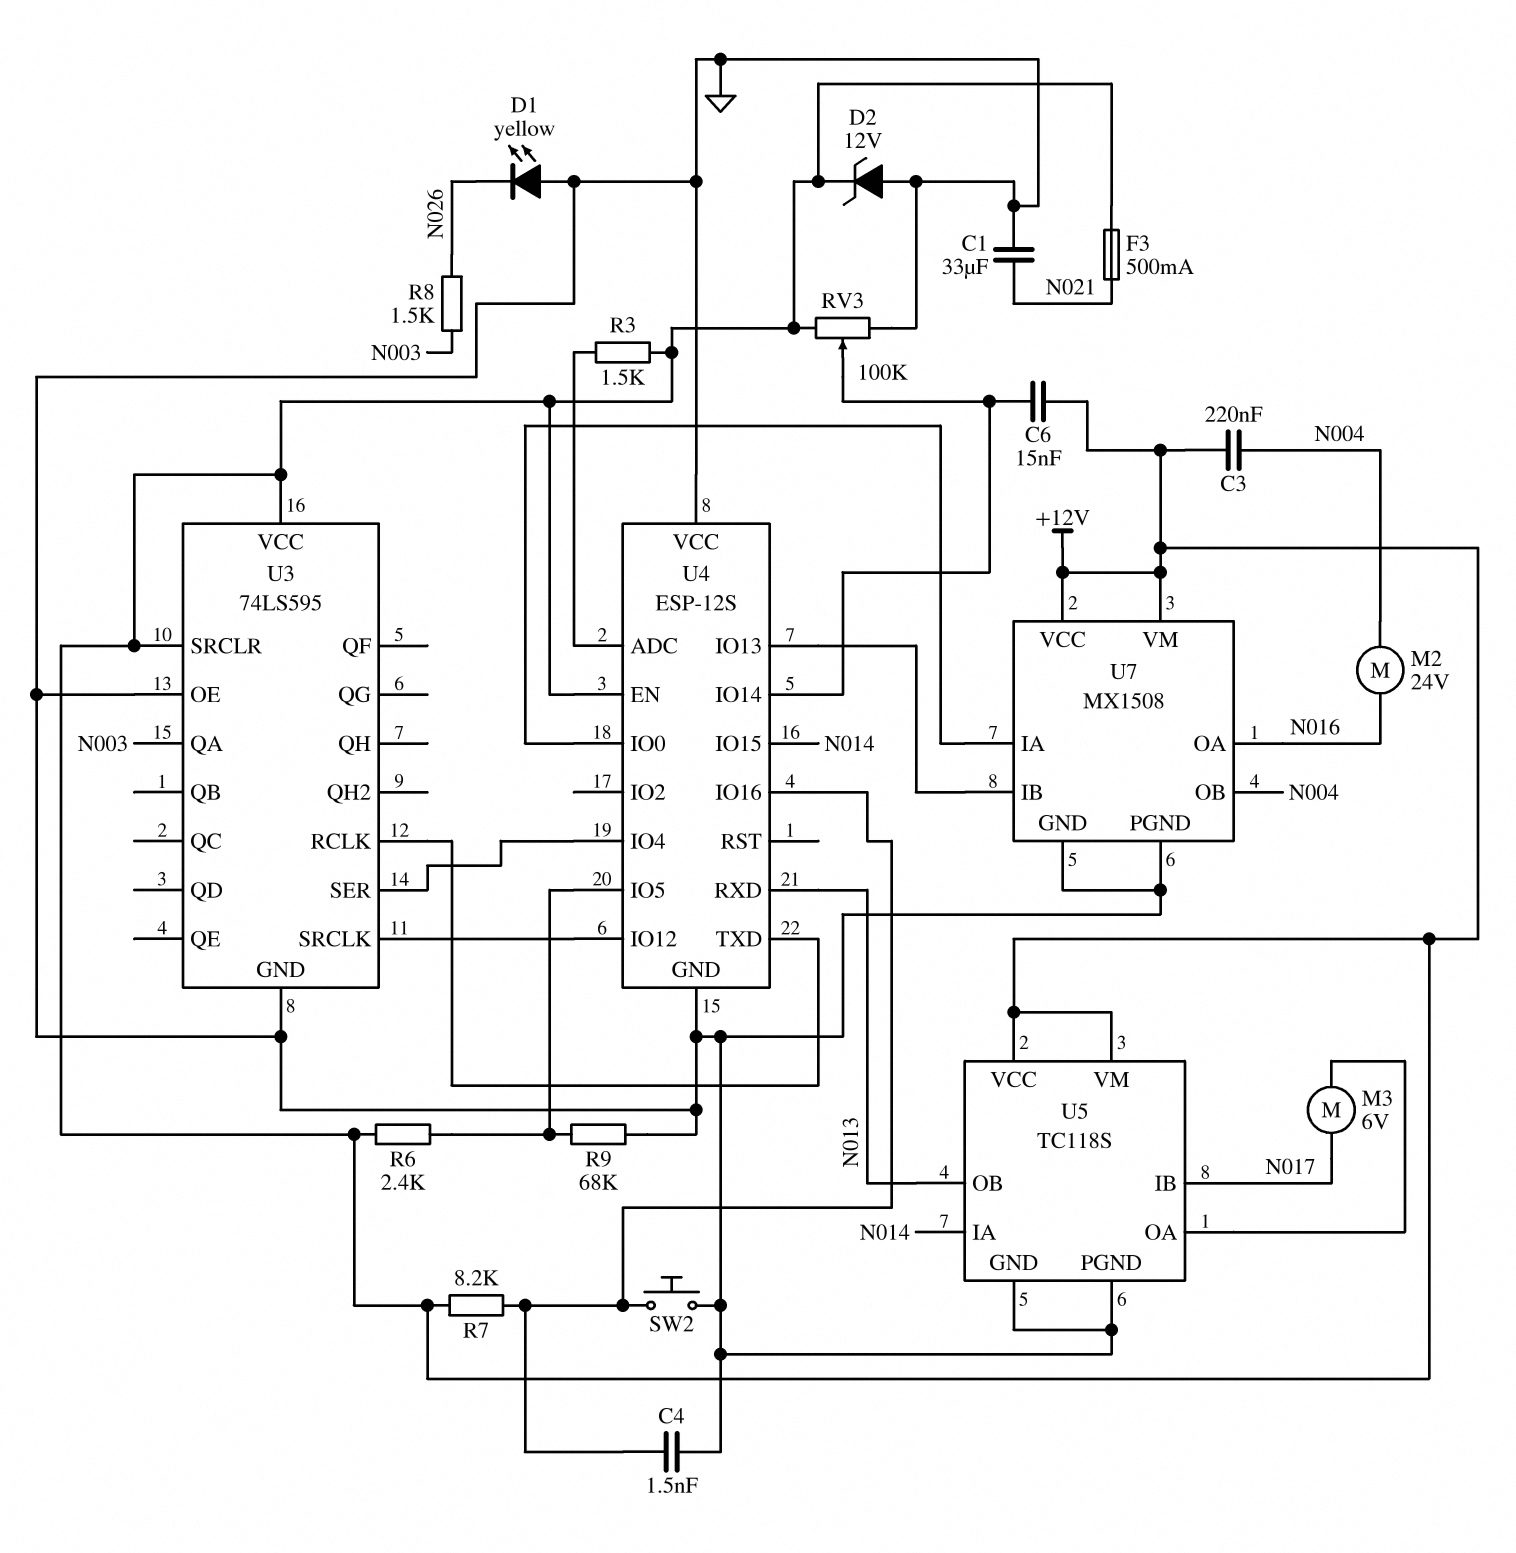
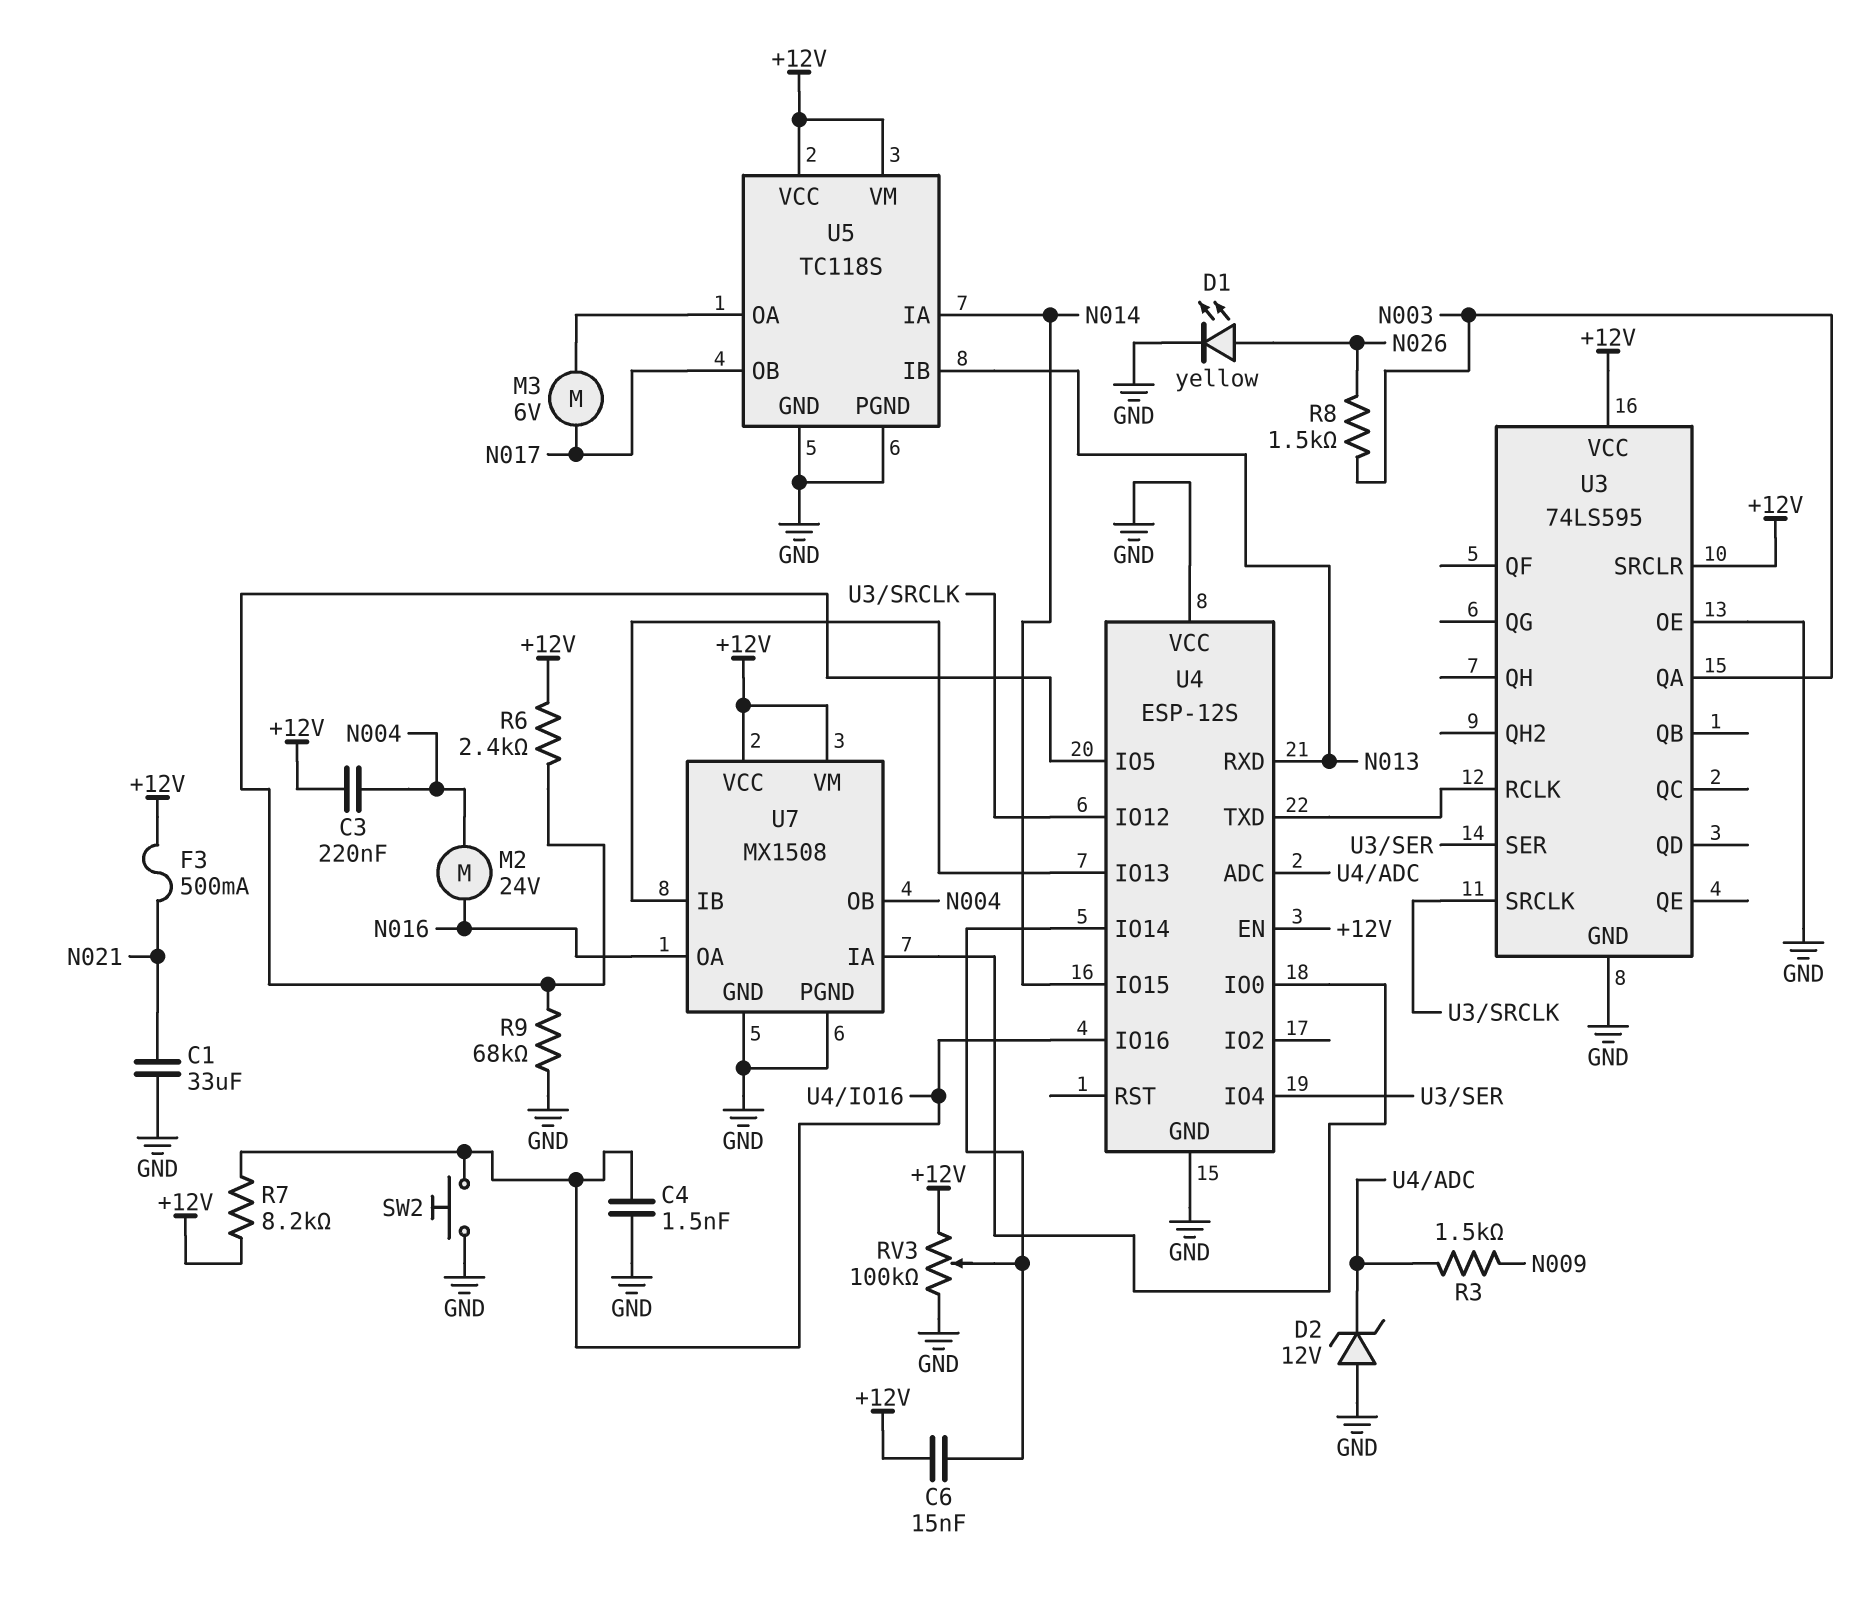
D1: LED yellow (A GND, K N026) -> LED yellow (A N026, K GND)
D2: zener 12V (A GND, K +12V) -> zener 12V (A GND, K U4/ADC)
R3: 1.5k (+12V, U4/ADC) -> 1.5k (N009, U4/ADC)
U5 pin IB: N017 -> N013
U5 pin OB: N013 -> N017

